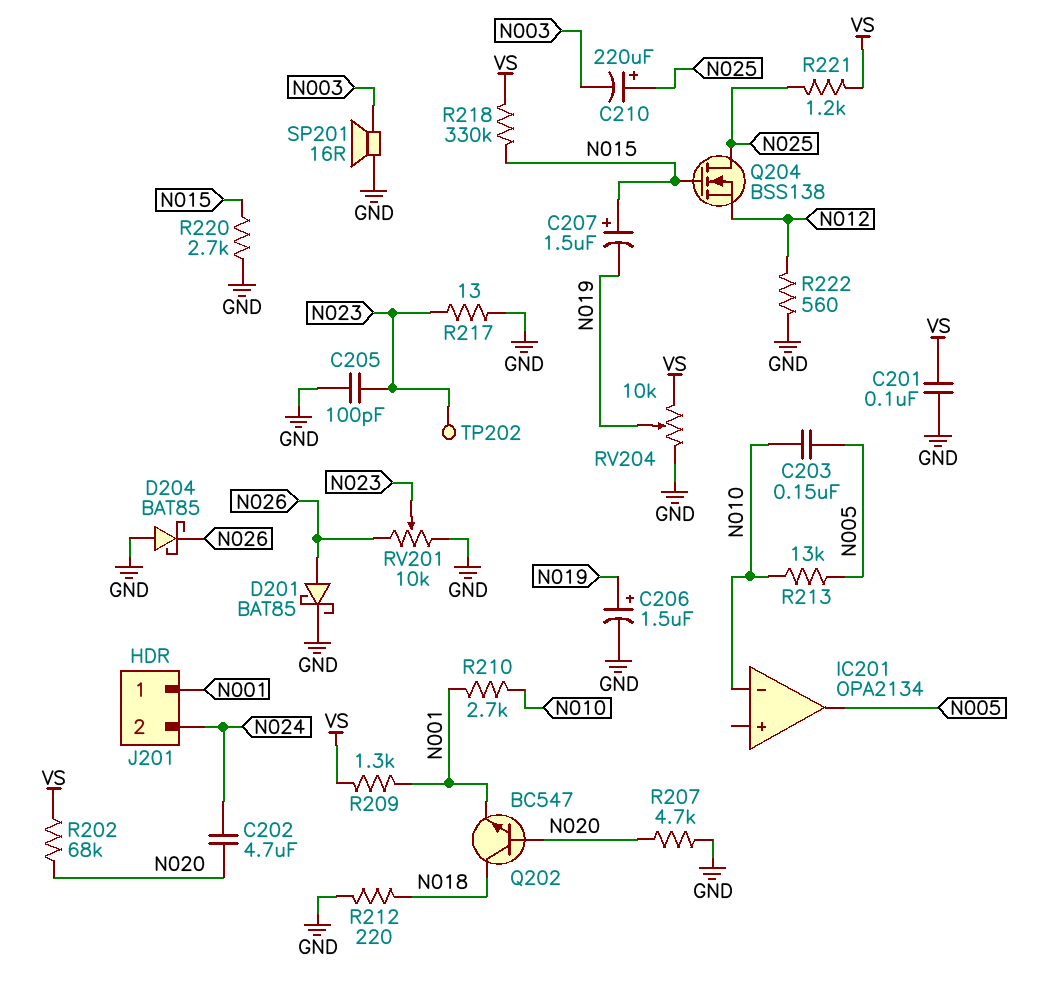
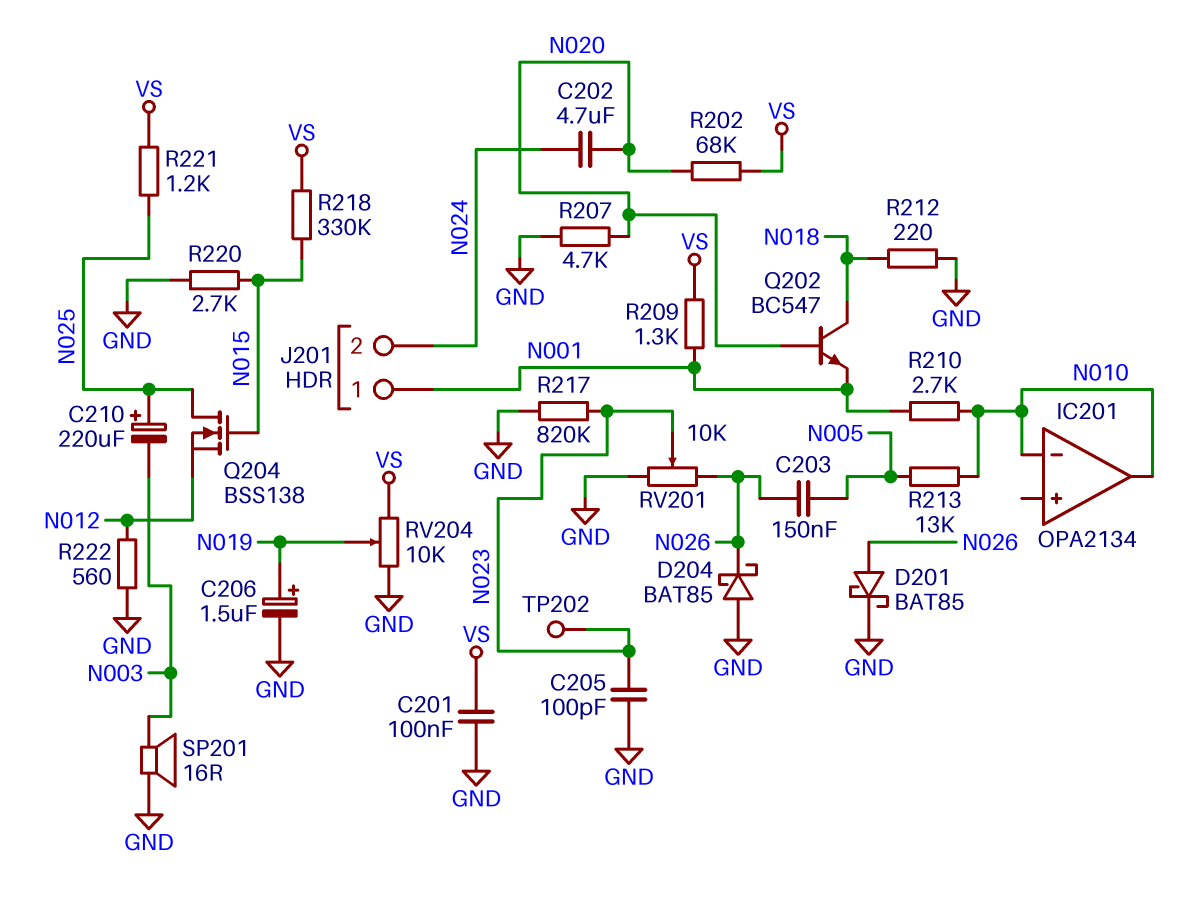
C203: 150nF (N005, N010) -> 150nF (N005, N026)
C207: 1.5uF (plus N015, minus N019) -> none
IC201 pin out: N005 -> N010
R217: 13 (GND, N023) -> 820k (GND, N023)

